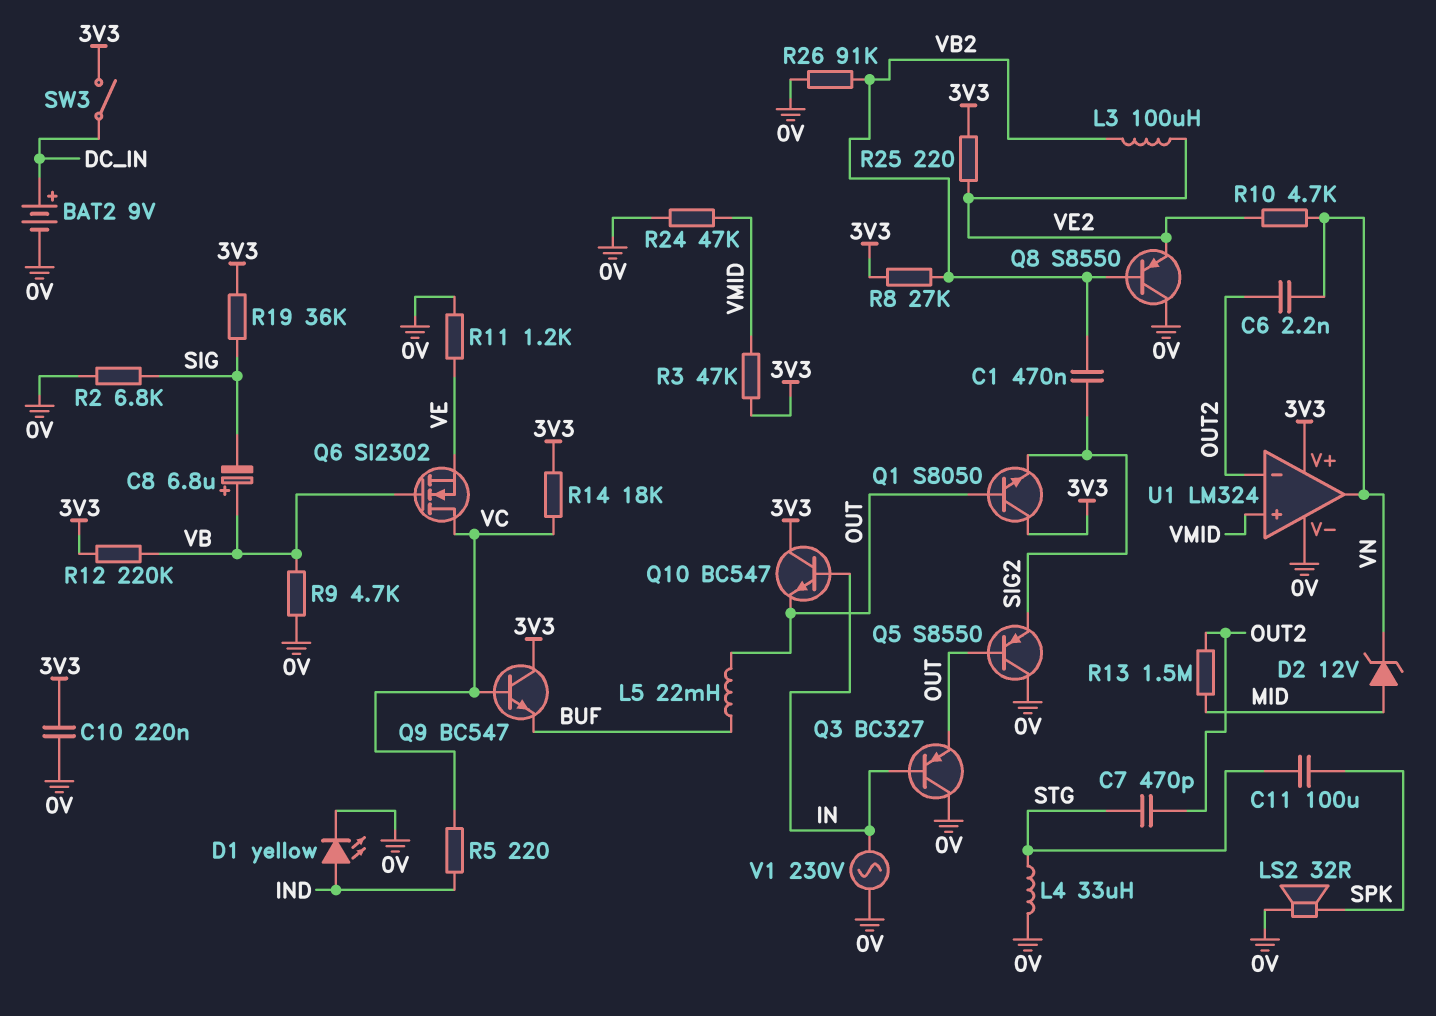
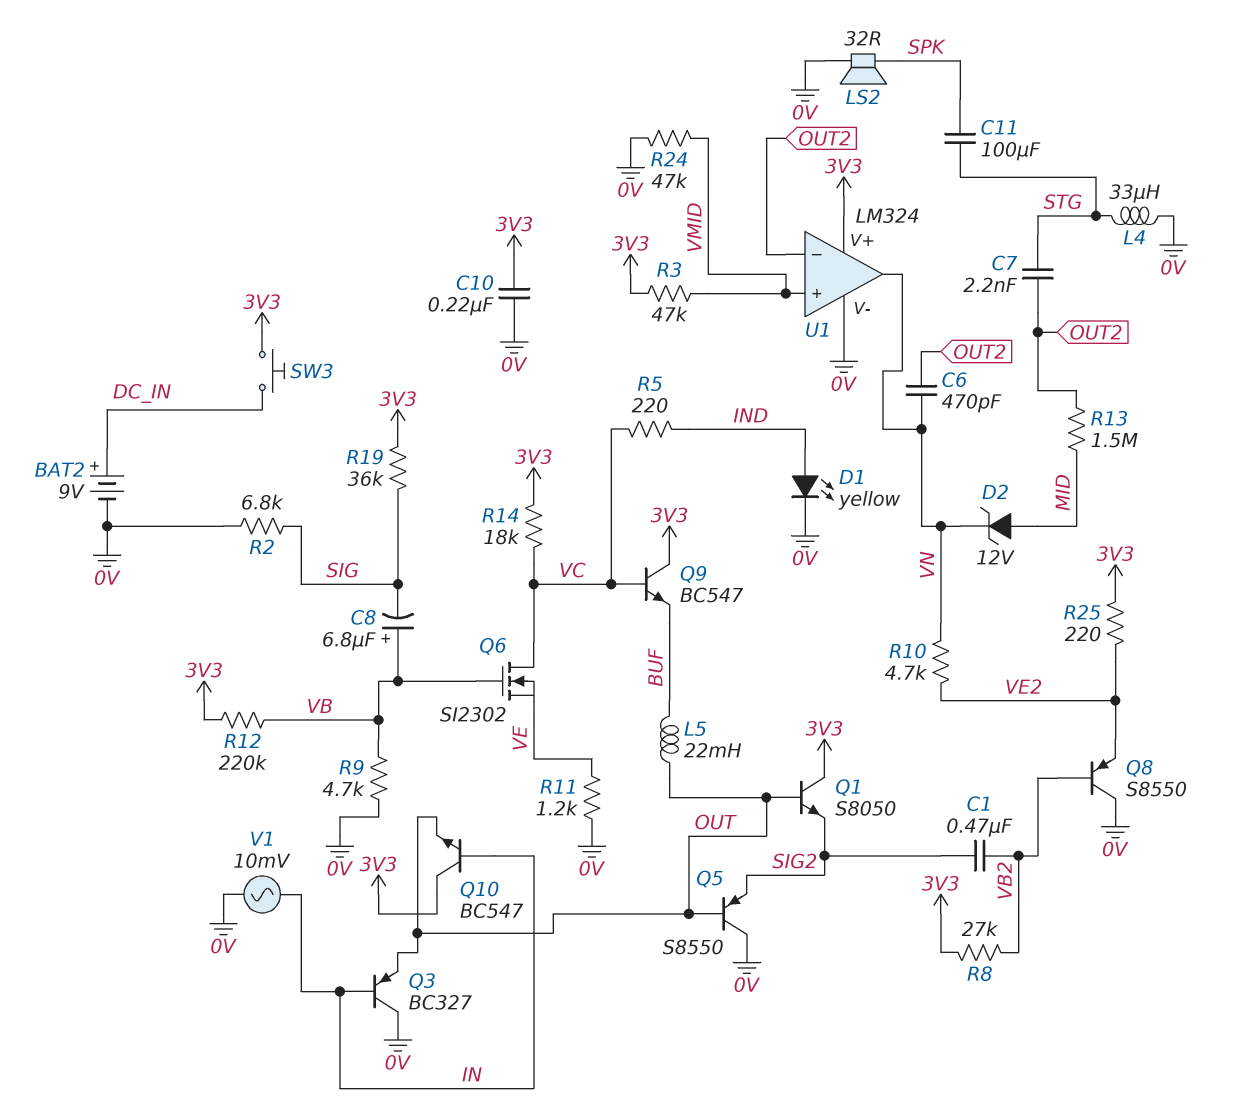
C6: 2.2nF (OUT2, VN) -> 470pF (OUT2, VN)
C7: 470pF (OUT2, STG) -> 2.2nF (OUT2, STG)
L3: 100uH (VB2, VE2) -> none
R26: 91k (0V, VB2) -> none
SW3: switch (3V3, DC_IN) -> button (3V3, DC_IN)
V1: AC 230V (0V, IN) -> AC 10mV (0V, IN)

